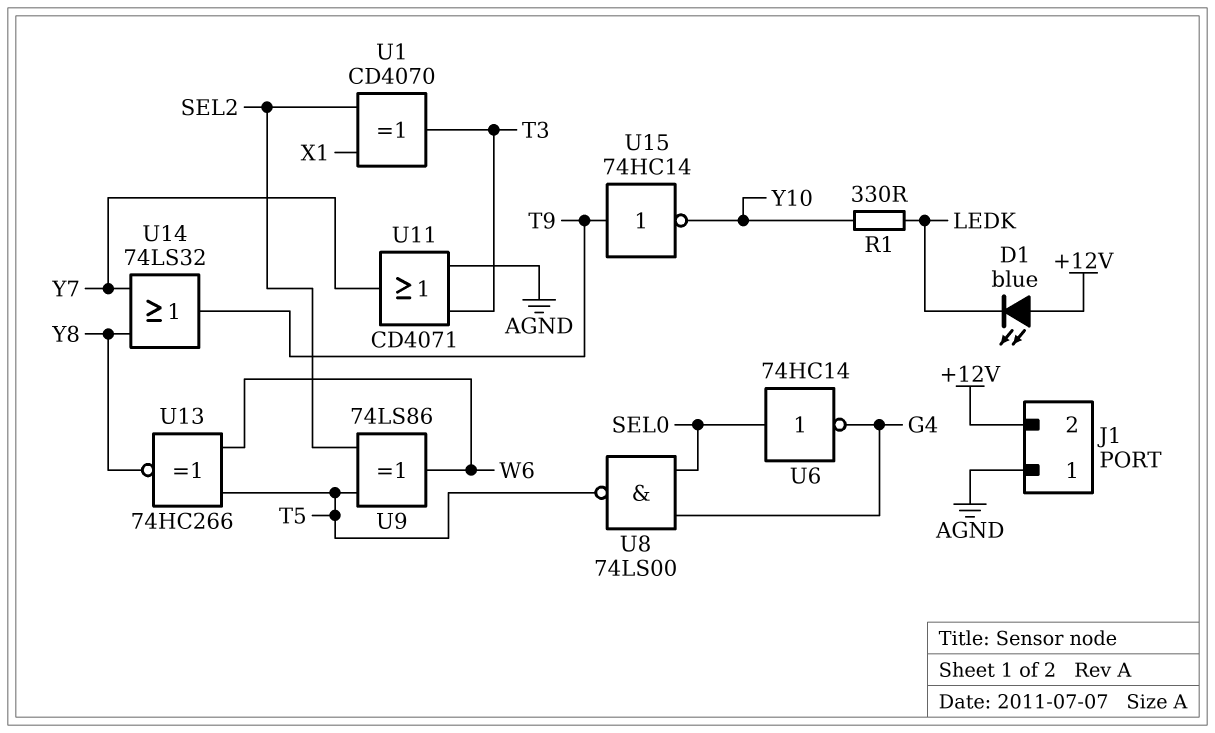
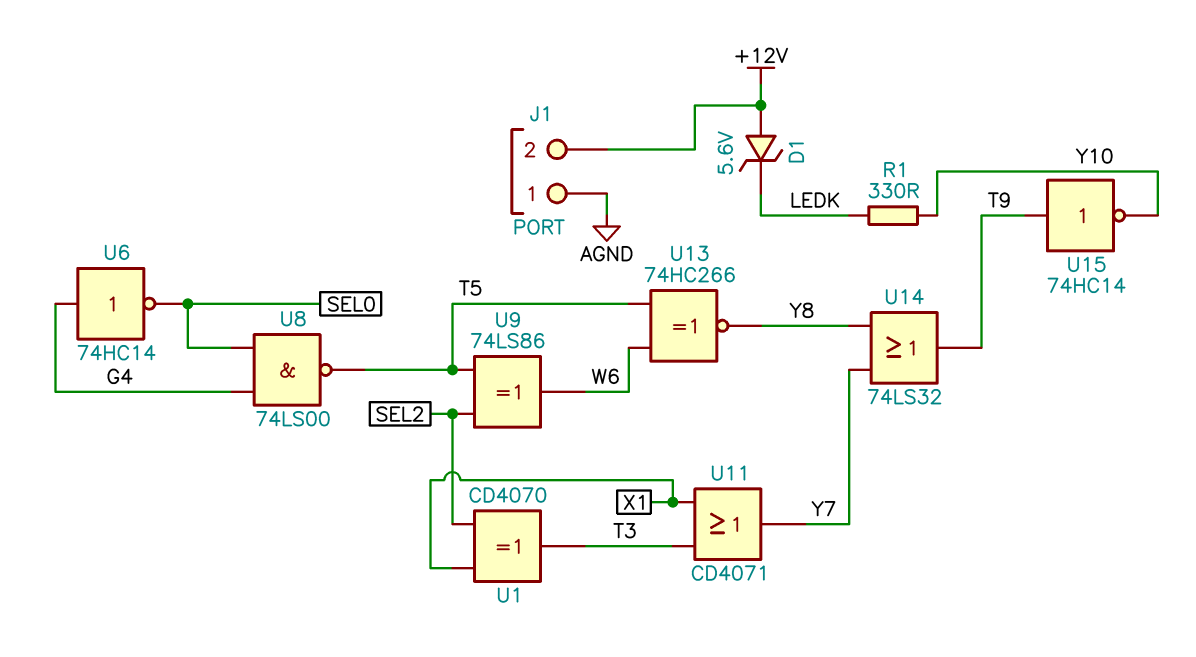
D1: LED blue (A +12V, K LEDK) -> zener 5.6V (A +12V, K LEDK)
U6: NOT 74HC14 (in SEL0, out G4) -> NOT 74HC14 (in G4, out SEL0)
U11: OR CD4071 (in AGND, in T3, out Y7) -> OR CD4071 (in T3, in X1, out Y7)

